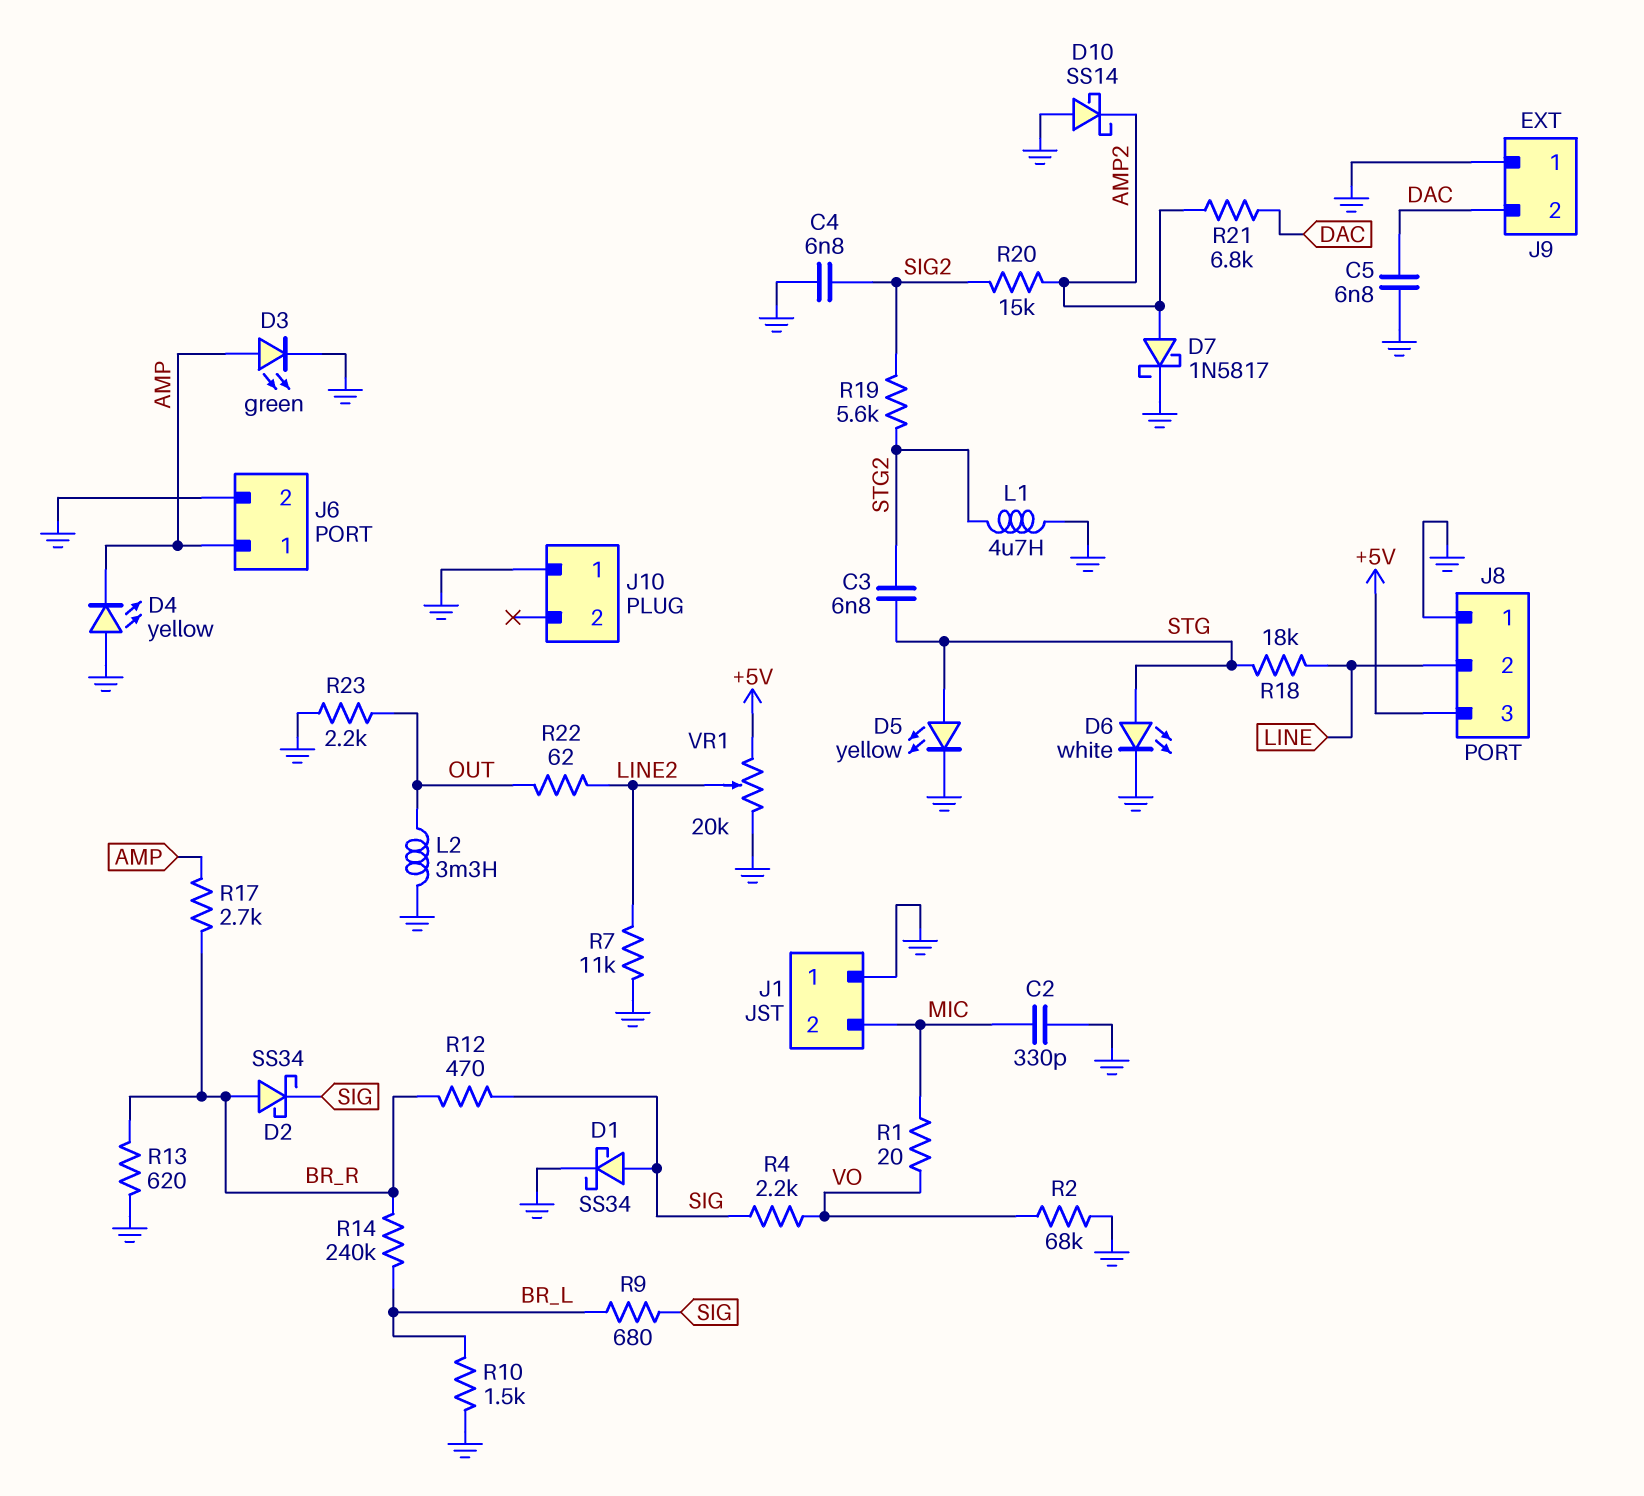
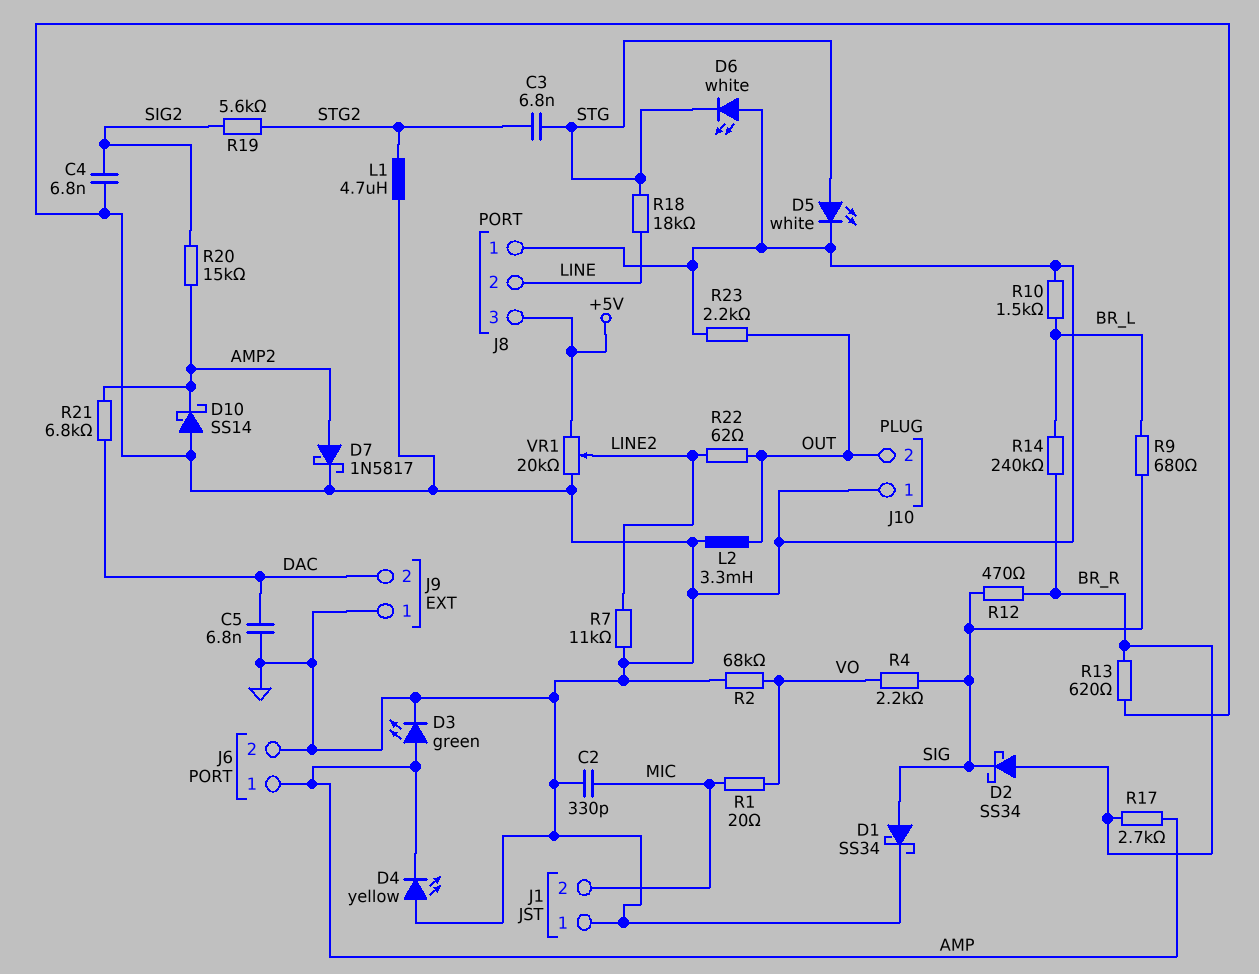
D5: LED yellow (A STG, K GND) -> LED white (A STG, K GND)
D6: LED white (A STG, K GND) -> LED white (A GND, K STG)
J10 pin 2: none -> OUT

